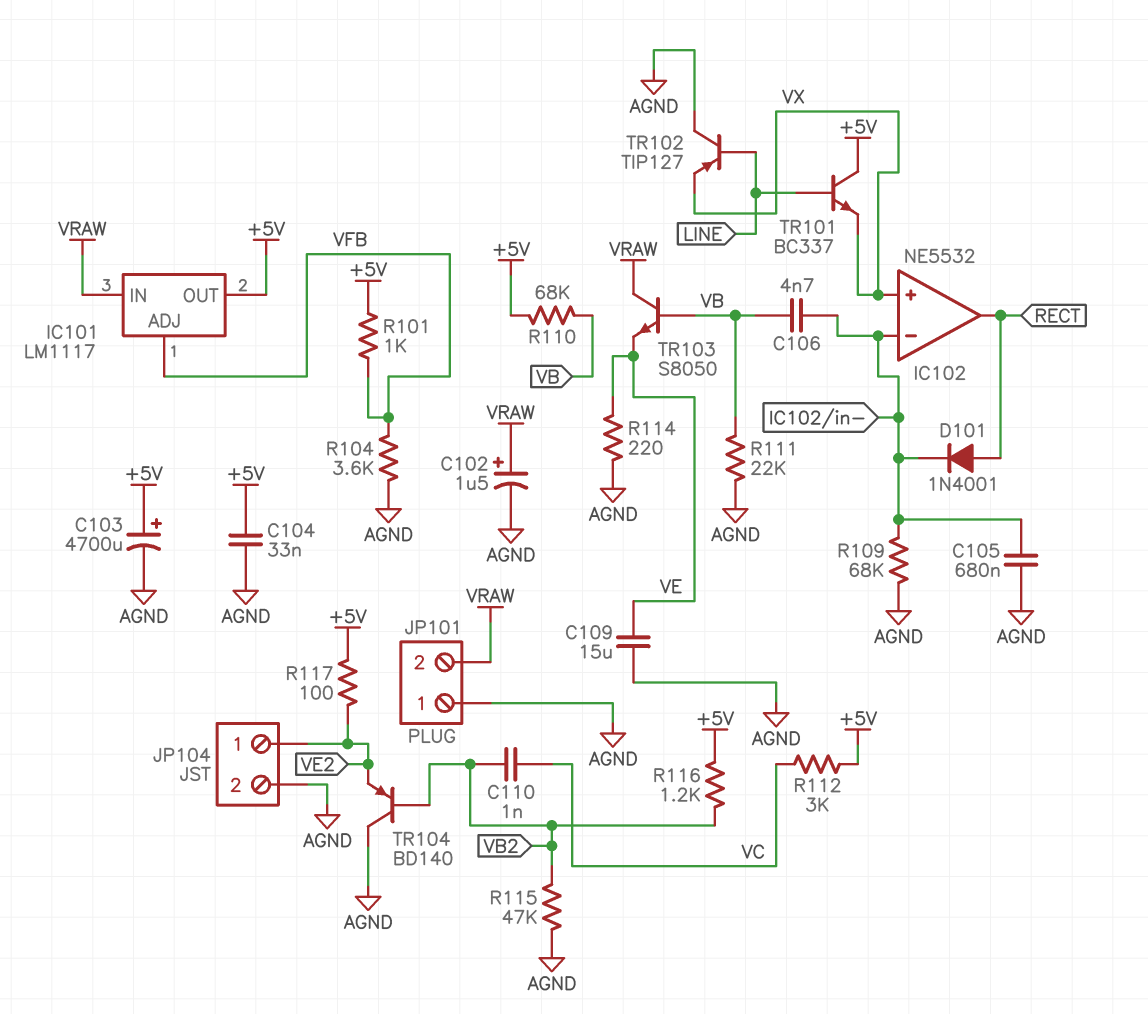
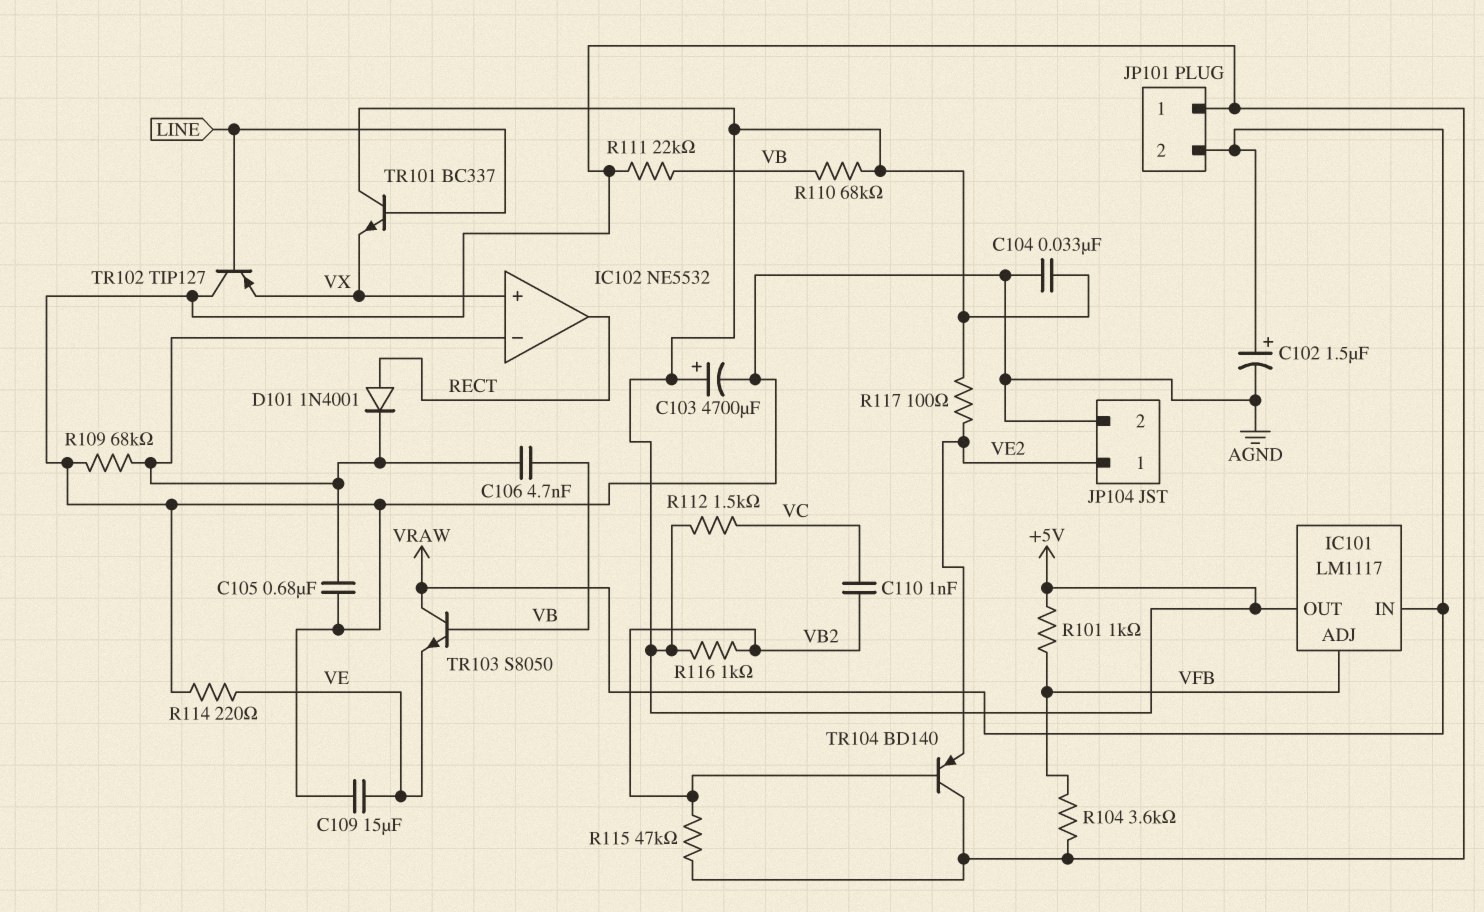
R112: 3k (+5V, VC) -> 1.5k (+5V, VC)
R116: 1.2k (+5V, VB2) -> 1k (+5V, VB2)

